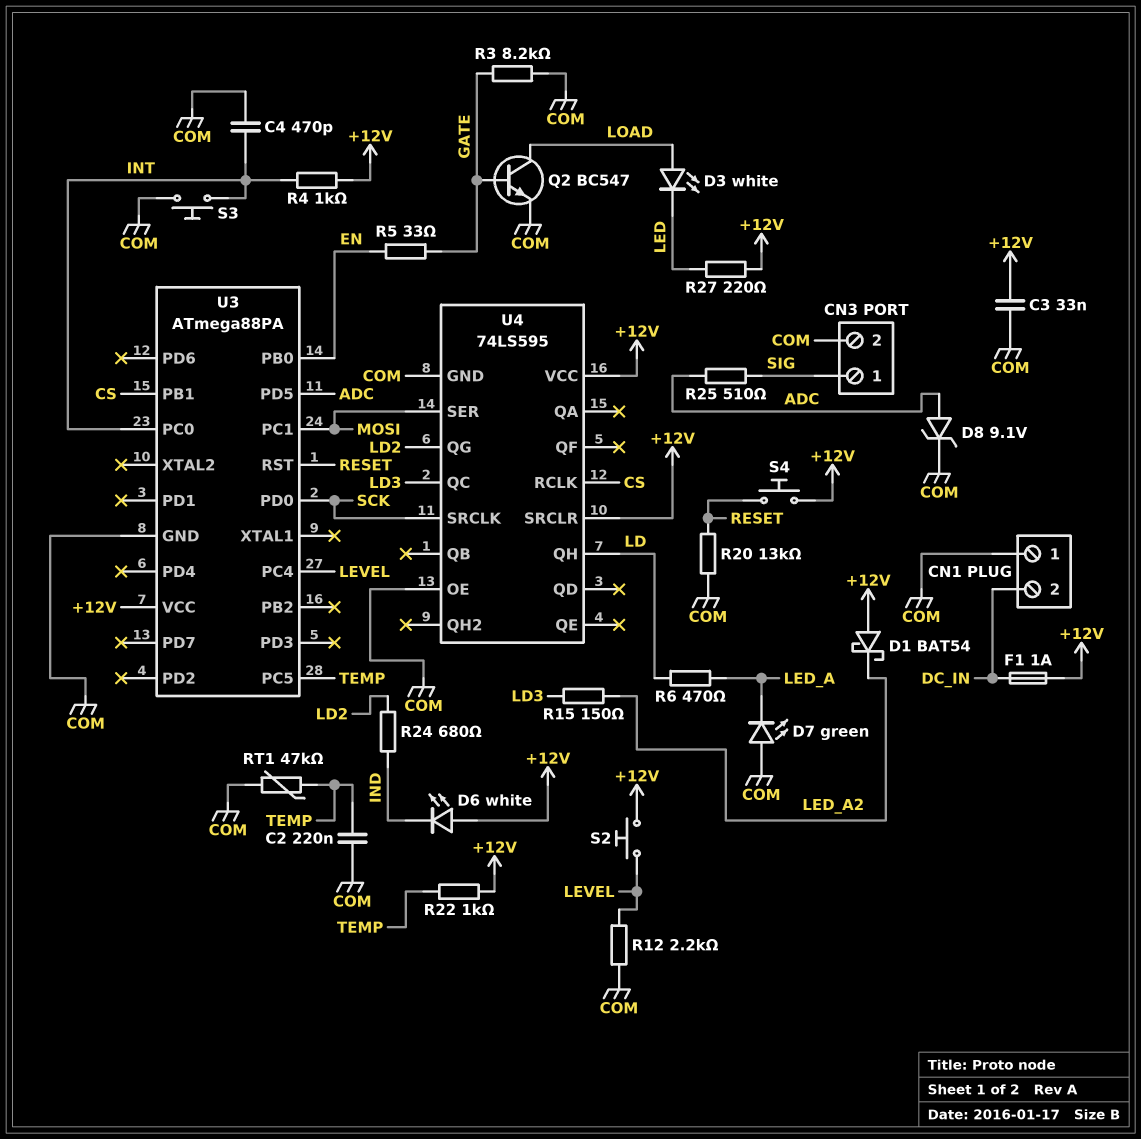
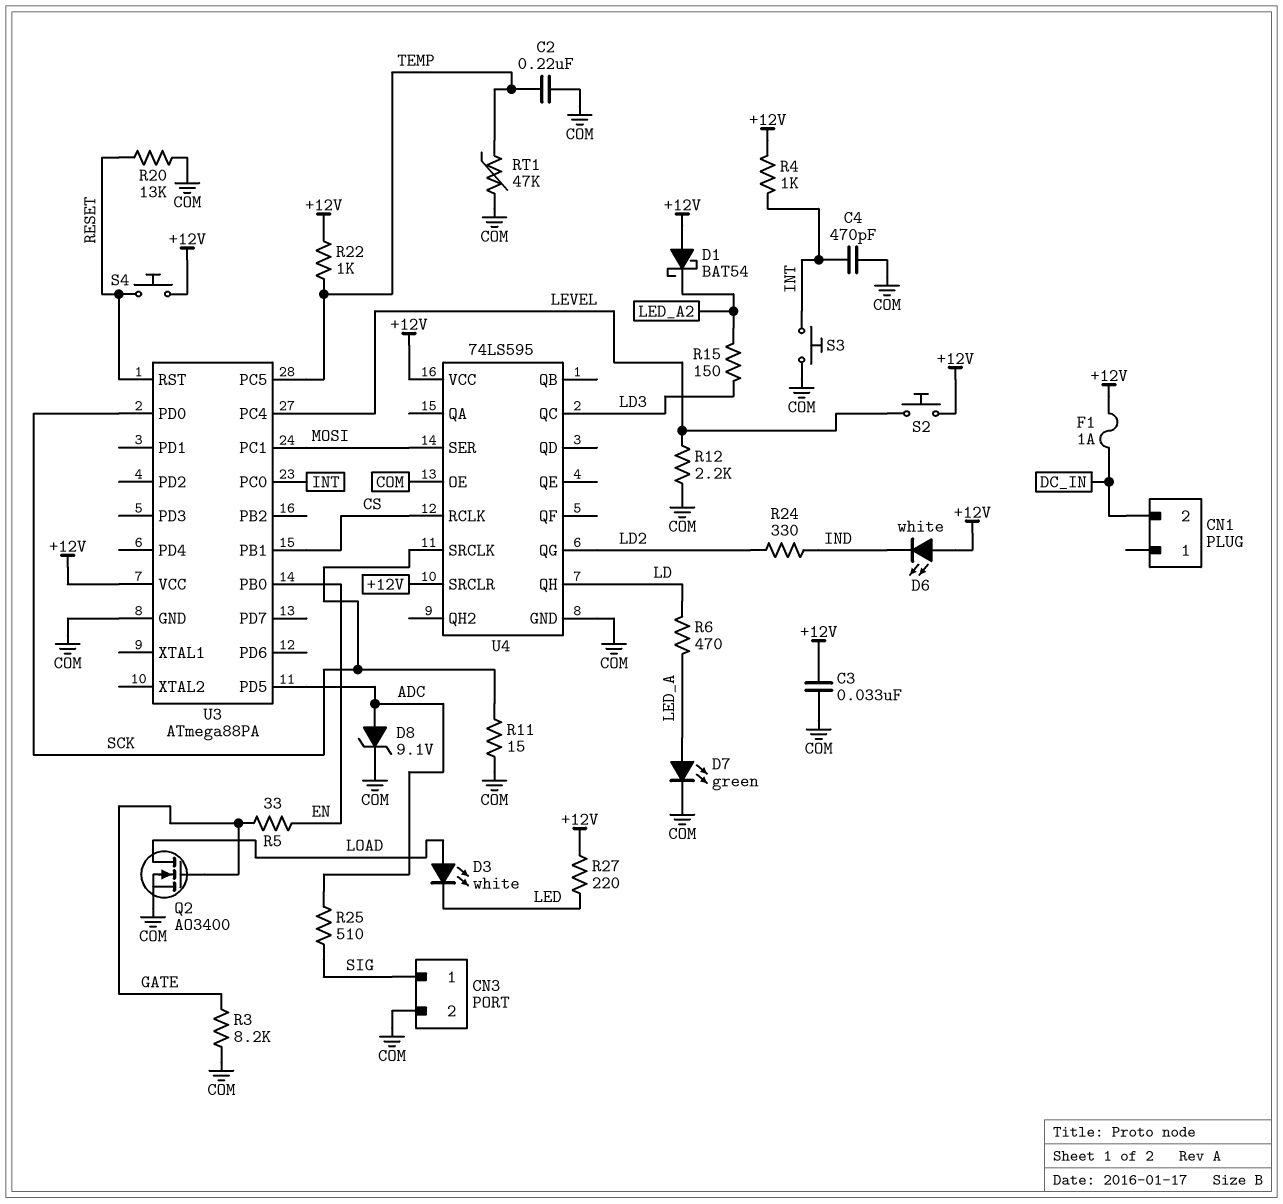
CN1 pin 1: COM -> none
D7: LED green (A COM, K LED_A) -> LED green (A LED_A, K COM)
Q2: NPN BC547 (B GATE, C LOAD, E COM) -> NMOS AO3400 (G GATE, D LOAD, S COM)
R11: none -> 15 (COM, SCK)
R24: 680 (IND, LD2) -> 330 (IND, LD2)

